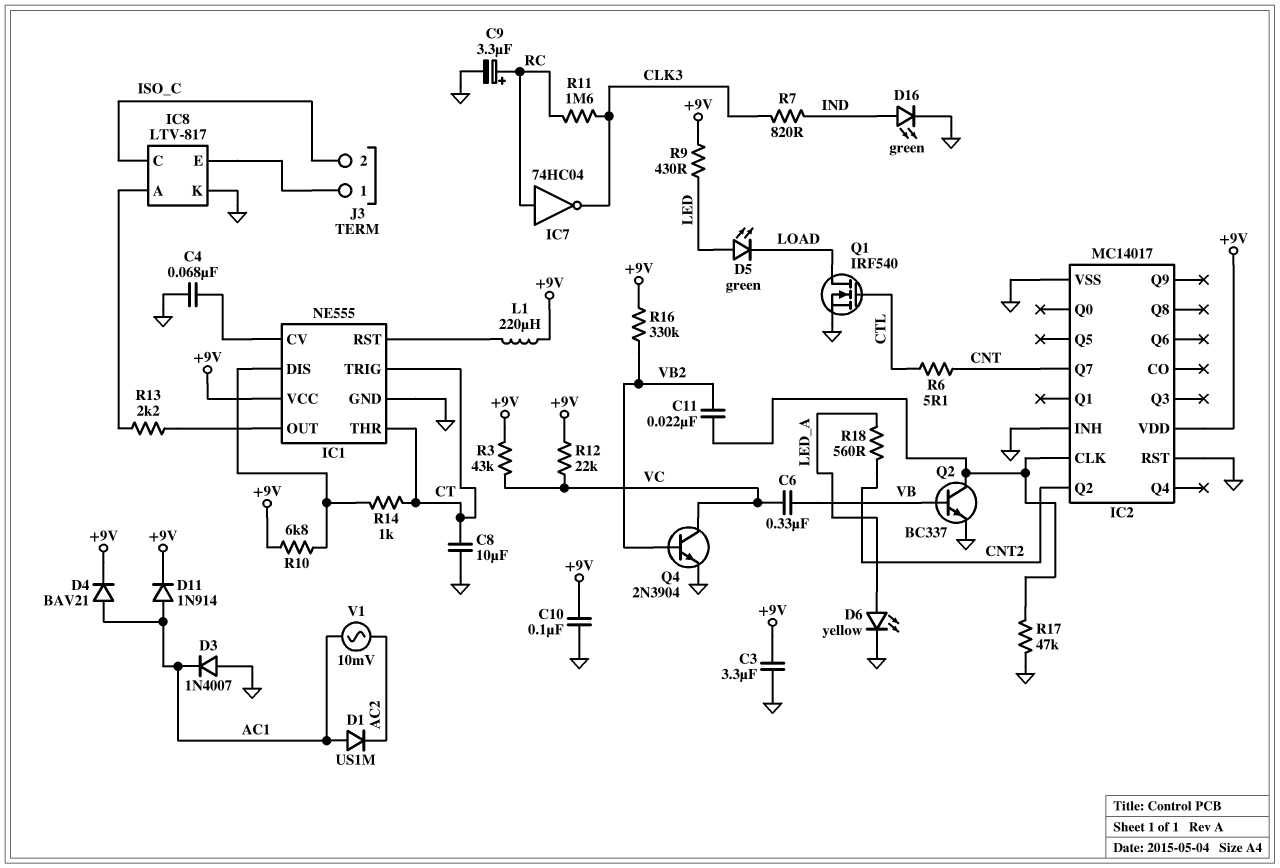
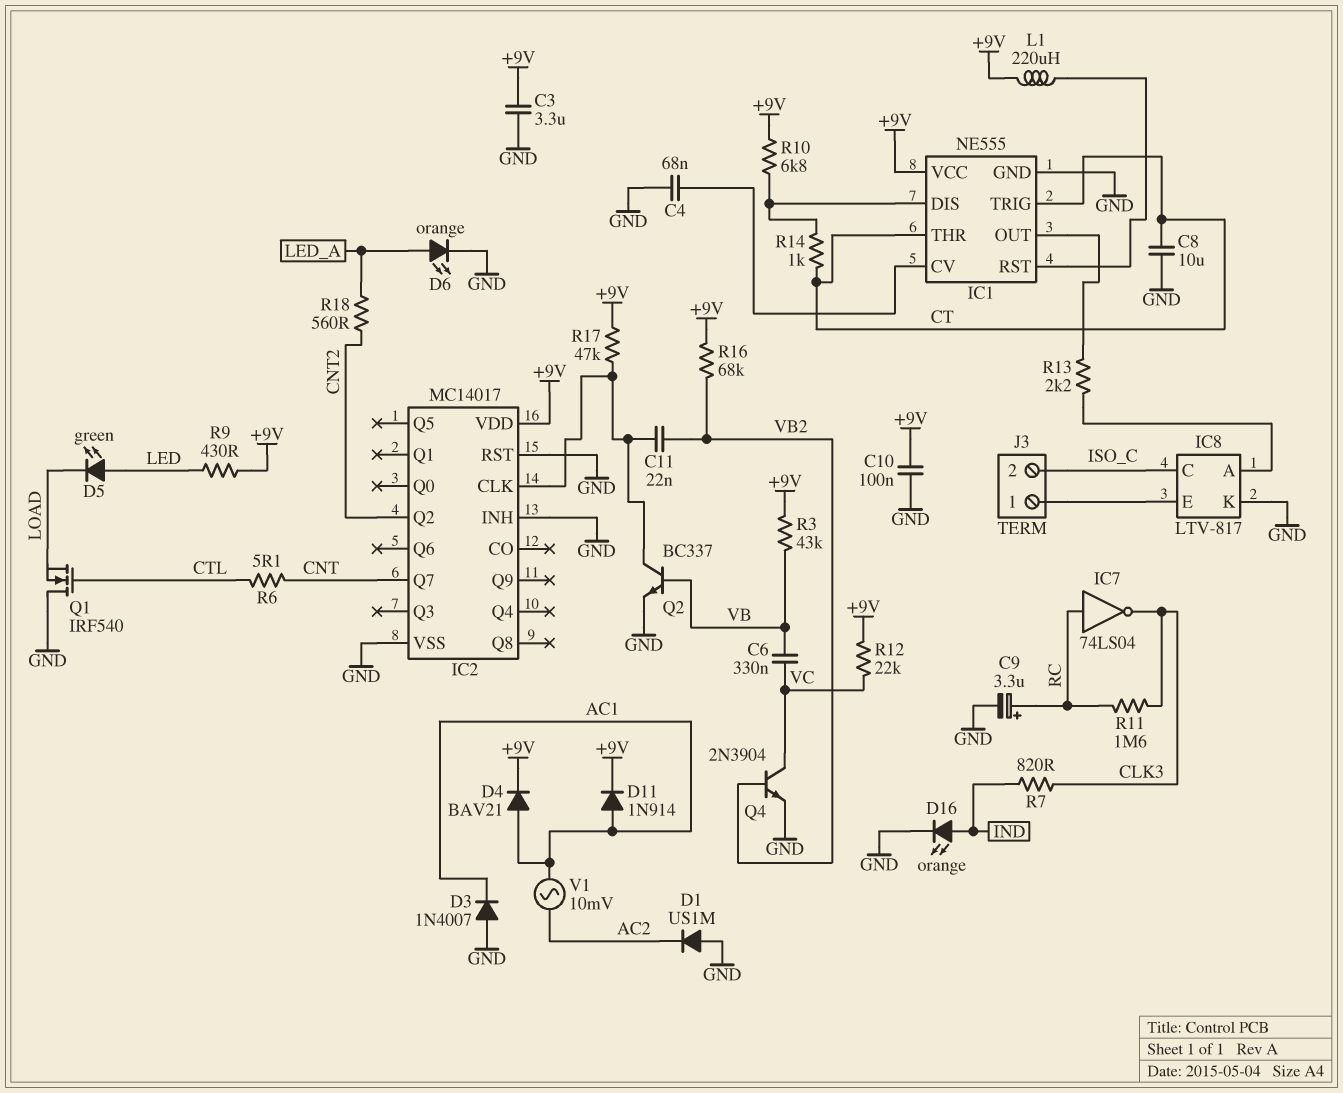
D1: diode US1M (A AC1, K AC2) -> diode US1M (A GND, K AC2)
D6: LED yellow (A LED_A, K GND) -> LED orange (A LED_A, K GND)
D16: LED green (A IND, K GND) -> LED orange (A IND, K GND)
IC7: NOT 74HC04 (in RC, out CLK3) -> NOT 74LS04 (in RC, out CLK3)
Q1: NMOS IRF540 (G CTL, D LOAD, S GND) -> NMOS IRF540 (G CTL, D GND, S LOAD)
R3: 43k (+9V, VC) -> 43k (+9V, VB)
R16: 330k (+9V, VB2) -> 68k (+9V, VB2)
R17: 47k (GND, IC2/CLK) -> 47k (+9V, IC2/CLK)

